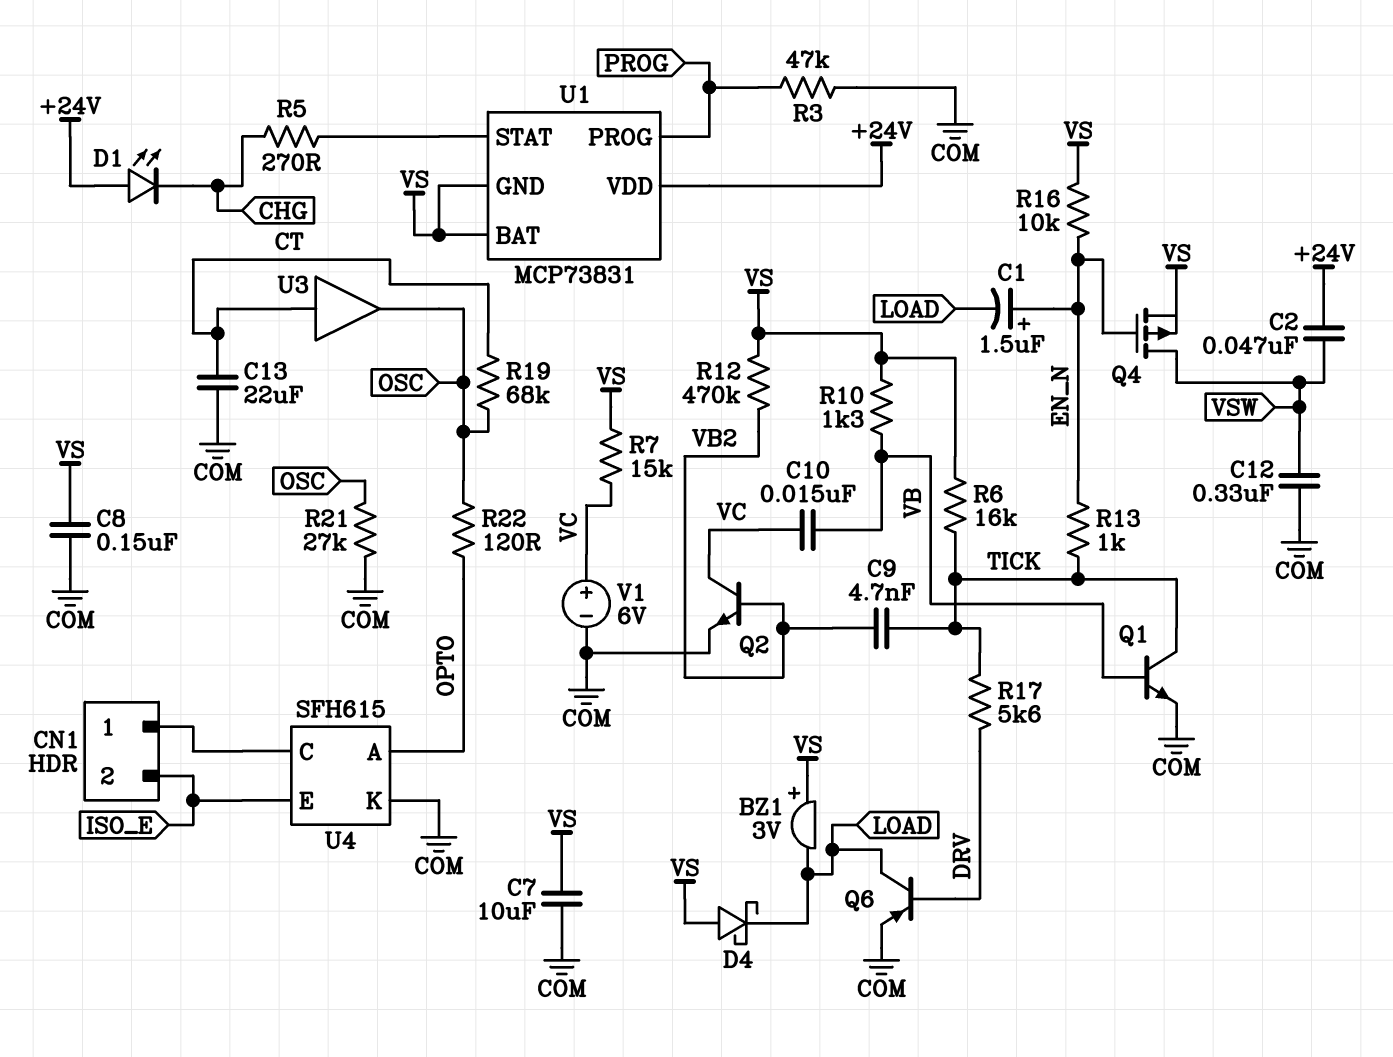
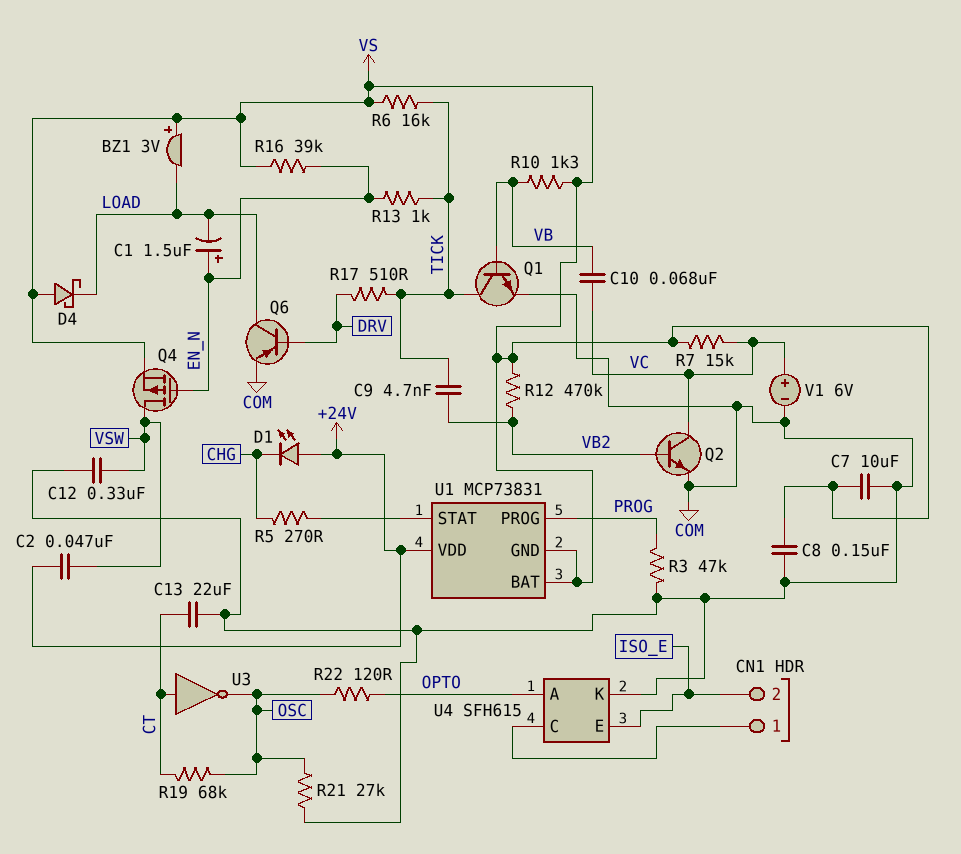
C10: 15nF (VB, VC) -> 68nF (VB, VC)
R16: 10k (EN_N, VS) -> 39k (EN_N, VS)
R17: 5.6k (DRV, TICK) -> 510 (DRV, TICK)
U3: buffer (in CT, out OSC) -> NOT (in CT, out OSC)

